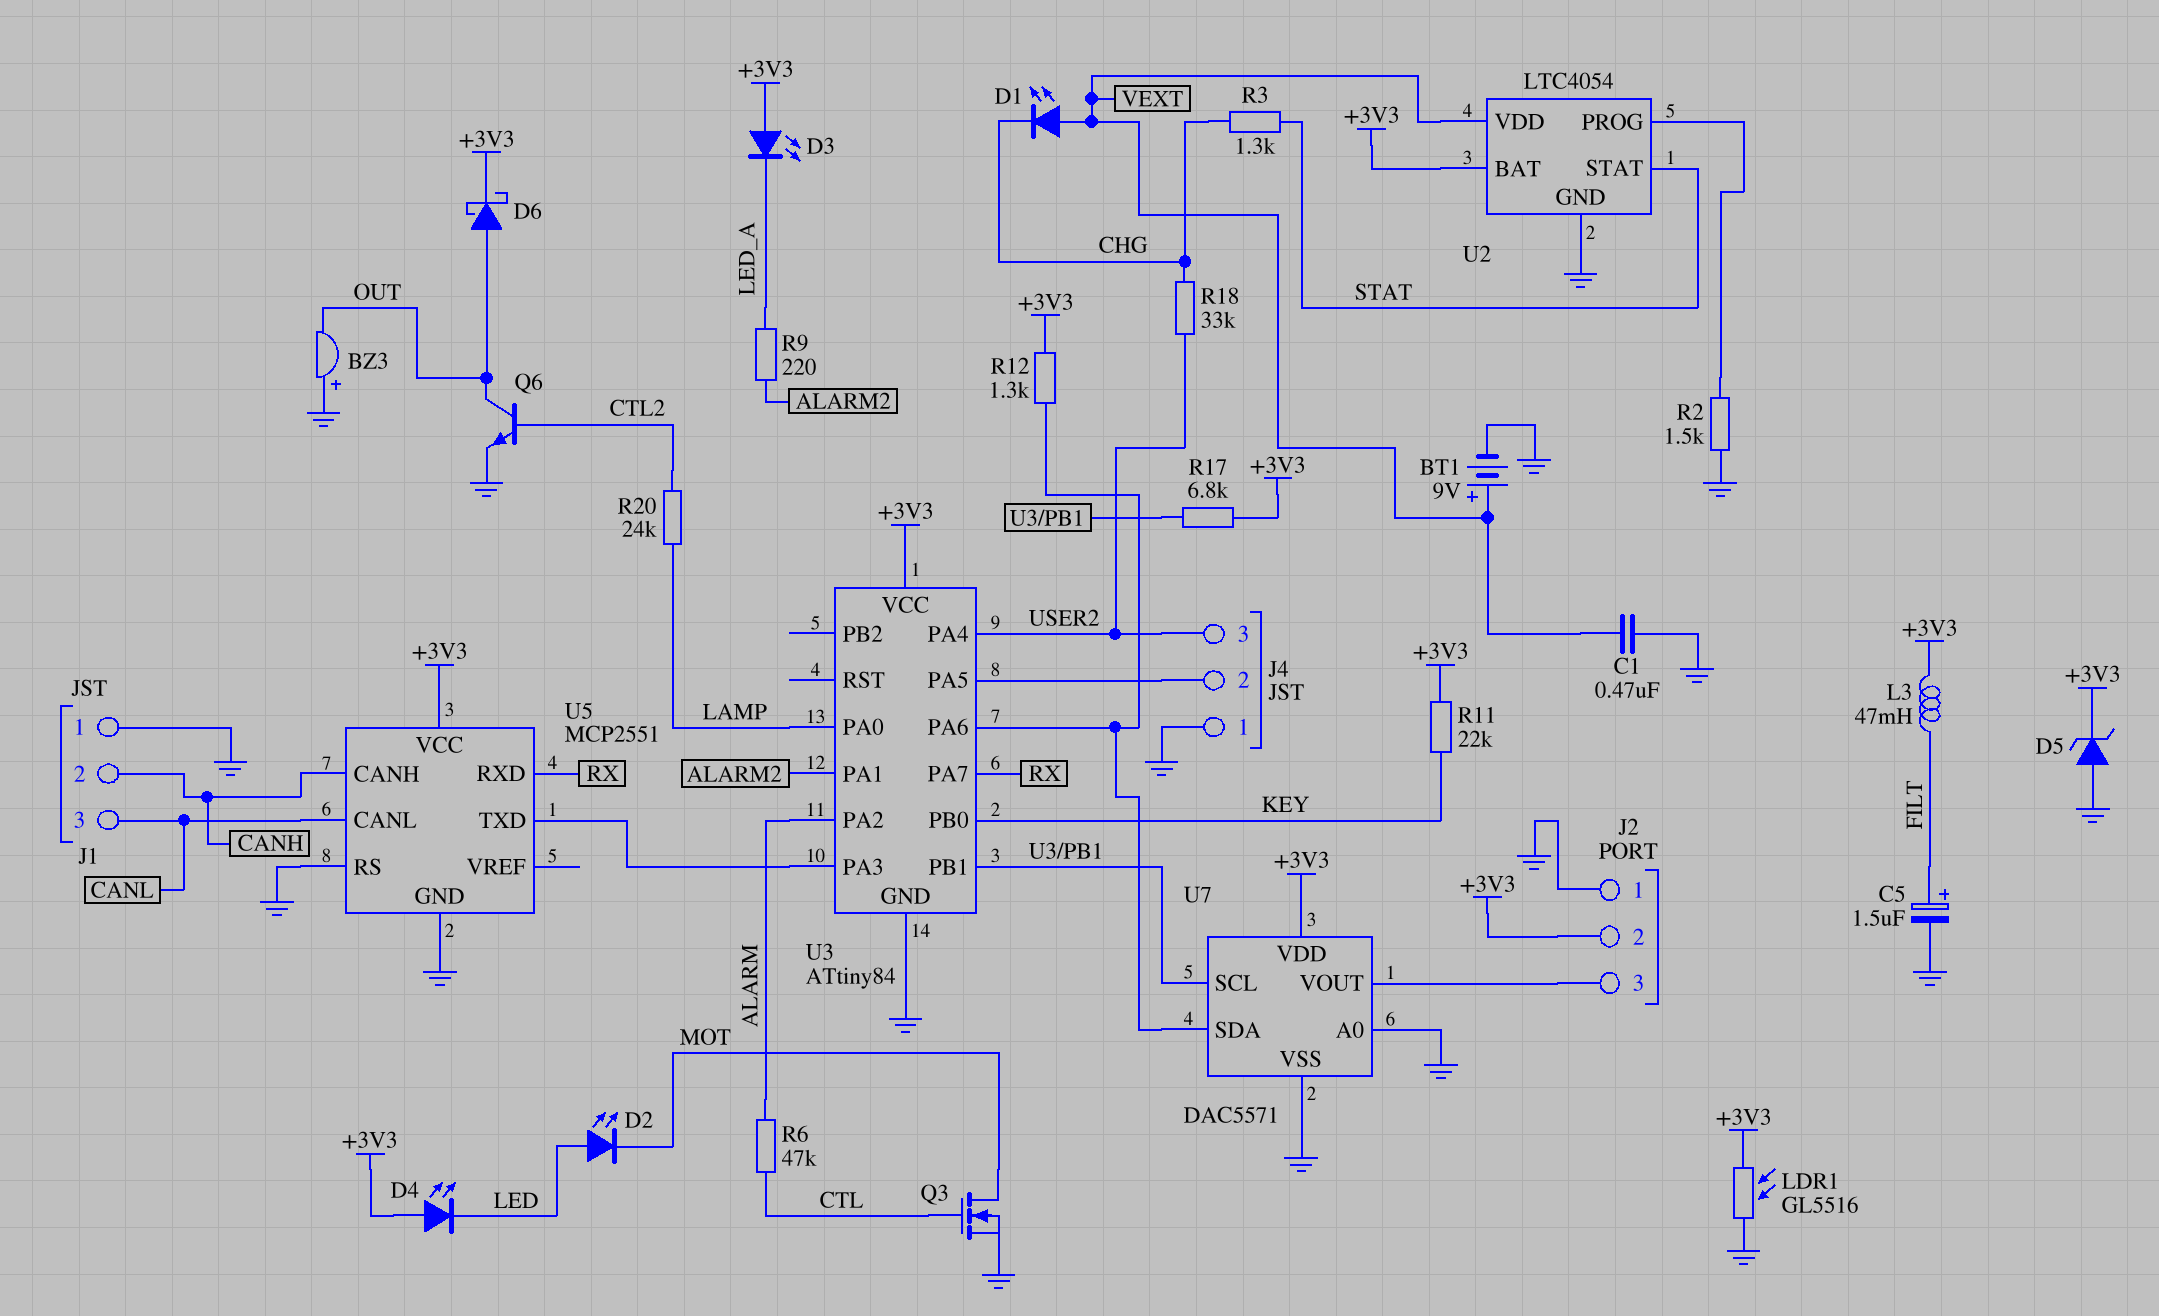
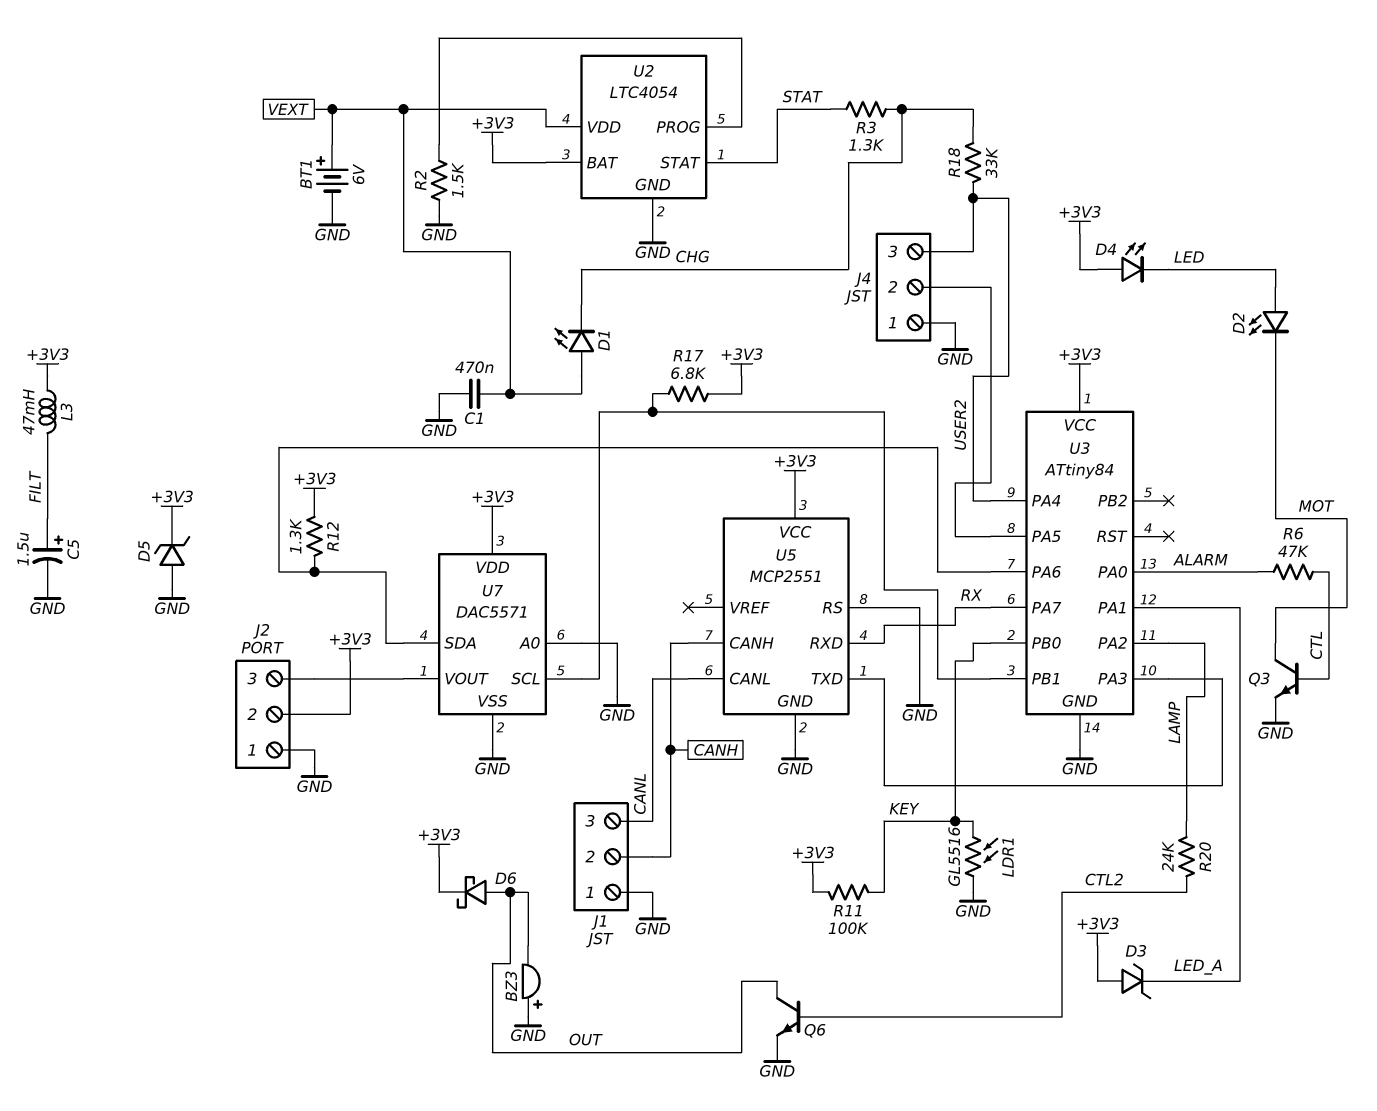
BT1: 9V (plus VEXT, minus GND) -> 6V (plus VEXT, minus GND)
D3: LED (A +3V3, K LED_A) -> zener (A +3V3, K LED_A)
LDR1: GL5516 (+3V3, GND) -> GL5516 (GND, KEY)
Q3: NMOS (G CTL, D MOT, S GND) -> NPN (B CTL, C MOT, E GND)
R9: 220 (ALARM2, LED_A) -> none
R11: 22k (+3V3, KEY) -> 100k (+3V3, KEY)
U3 pin PA0: LAMP -> ALARM
U3 pin PA1: ALARM2 -> LED_A
U3 pin PA2: ALARM -> LAMP

